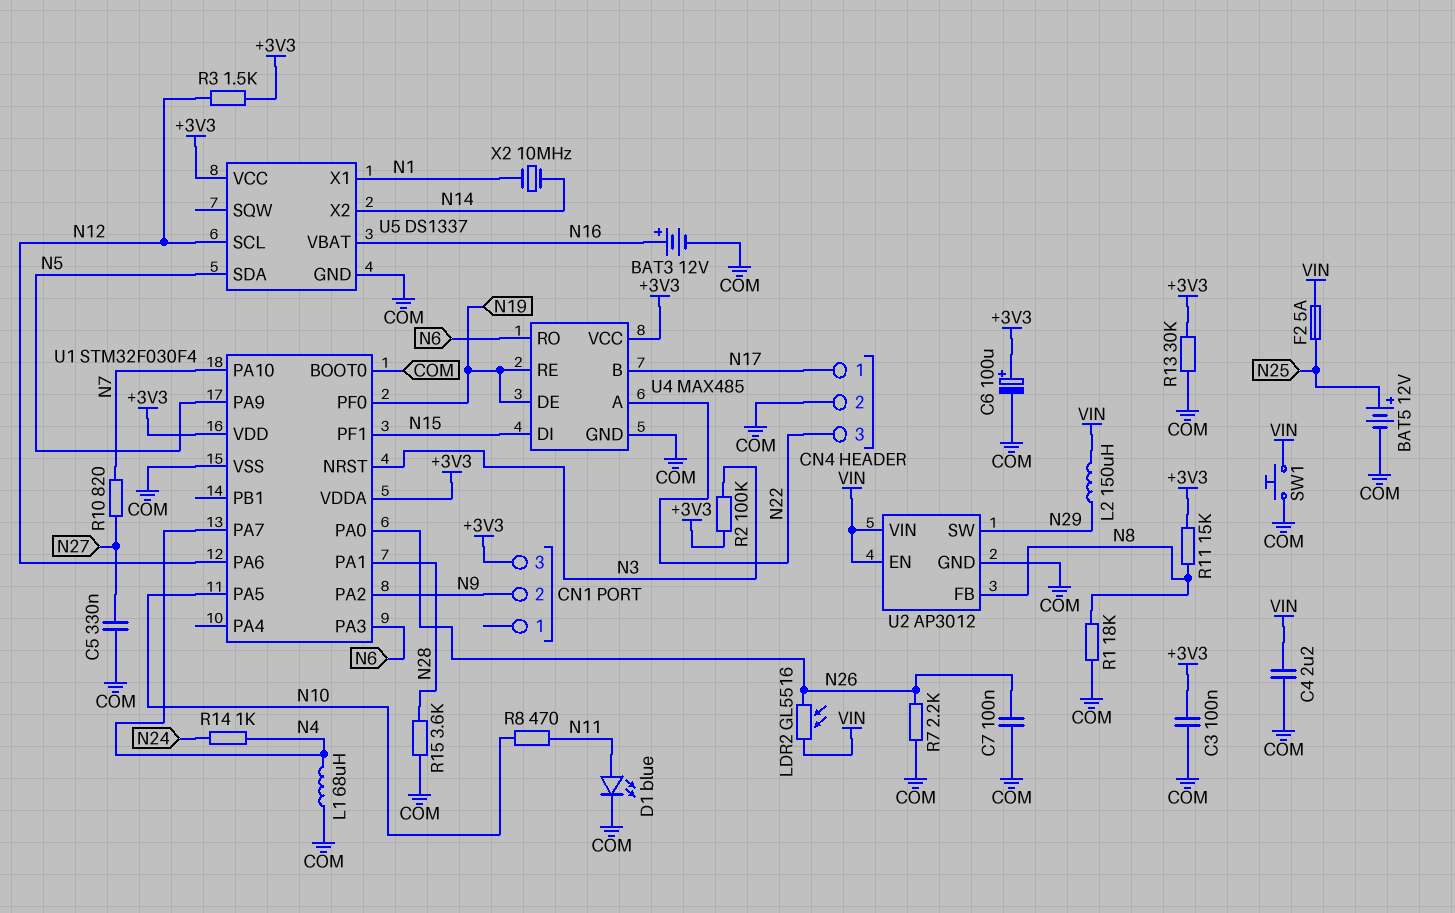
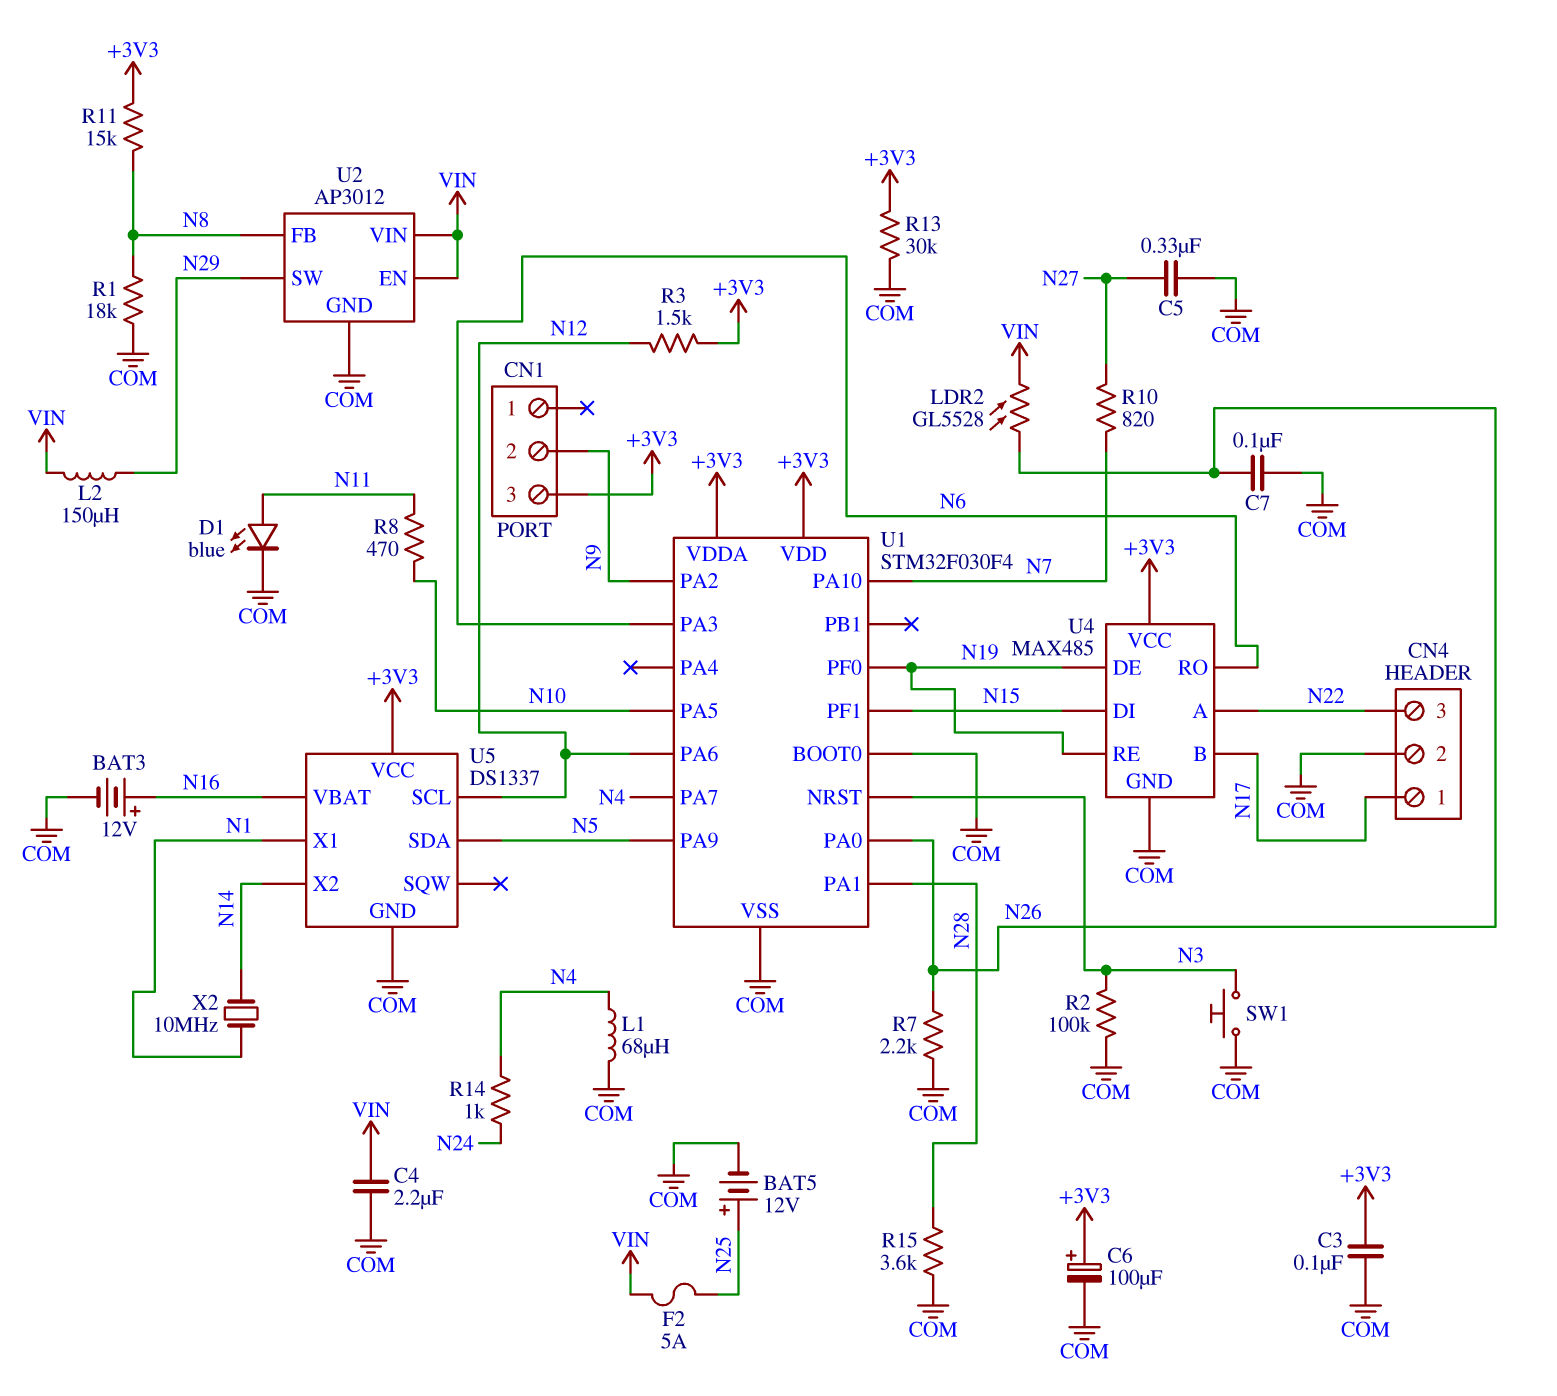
LDR2: GL5516 (N26, VIN) -> GL5528 (N26, VIN)
R2: 100k (+3V3, N3) -> 100k (COM, N3)
SW1: button (COM, VIN) -> button (COM, N3)

